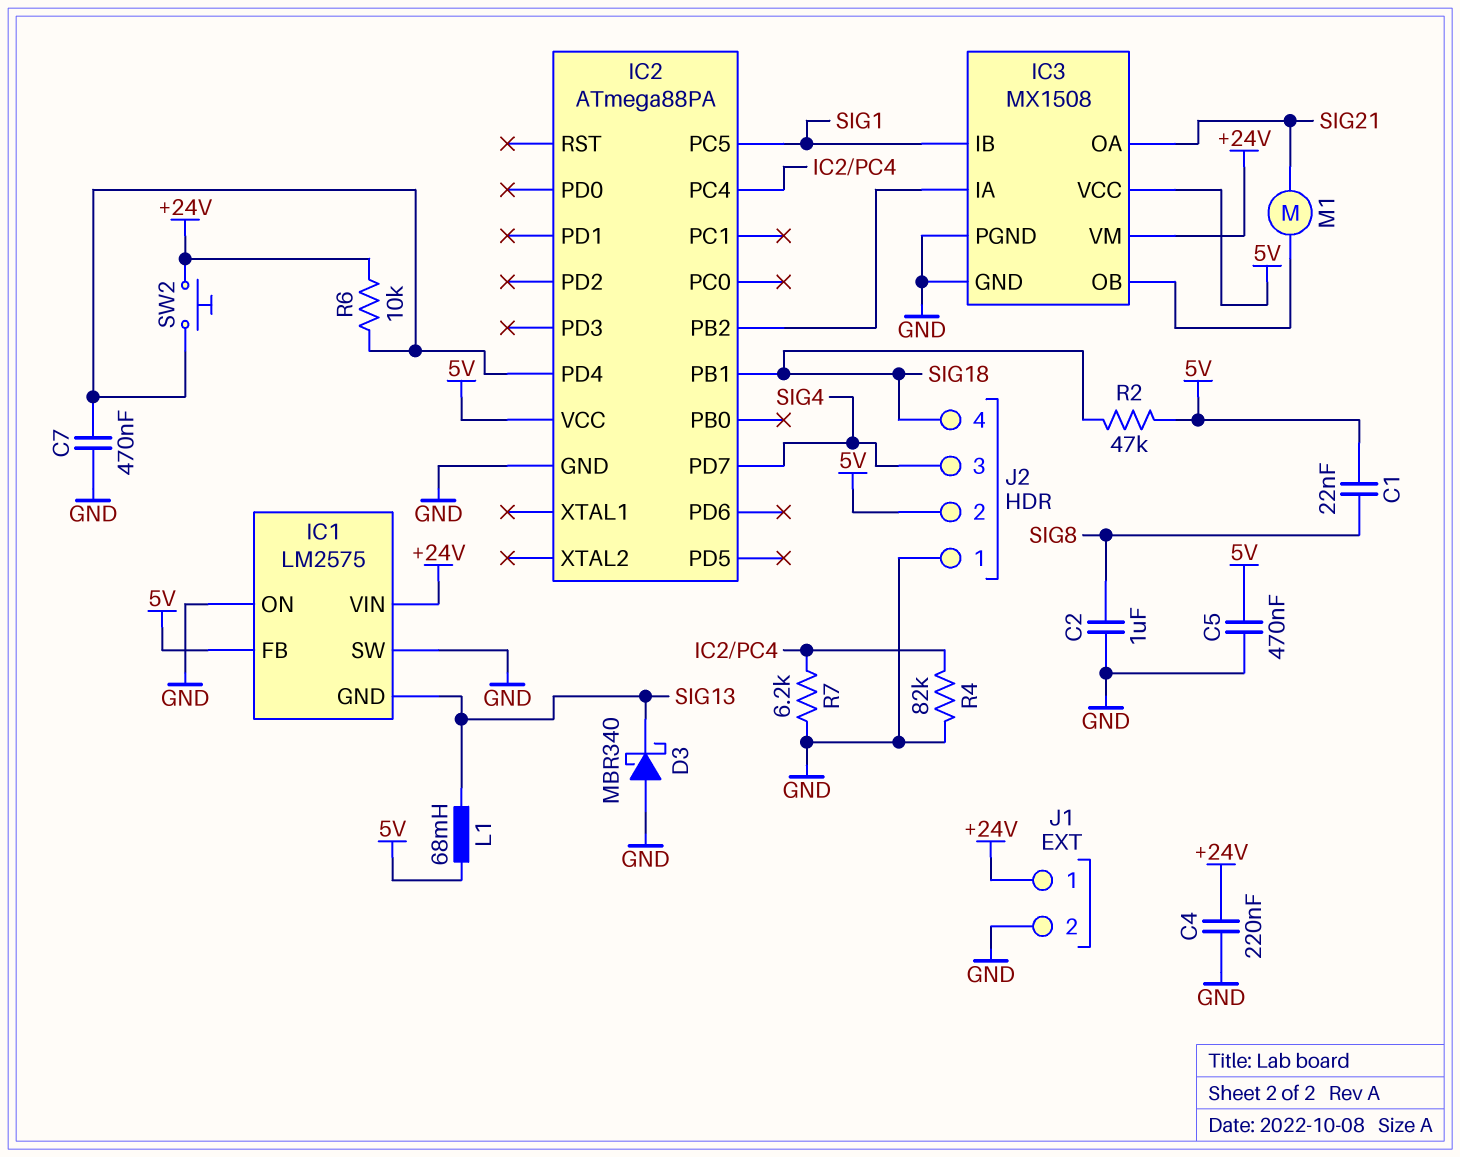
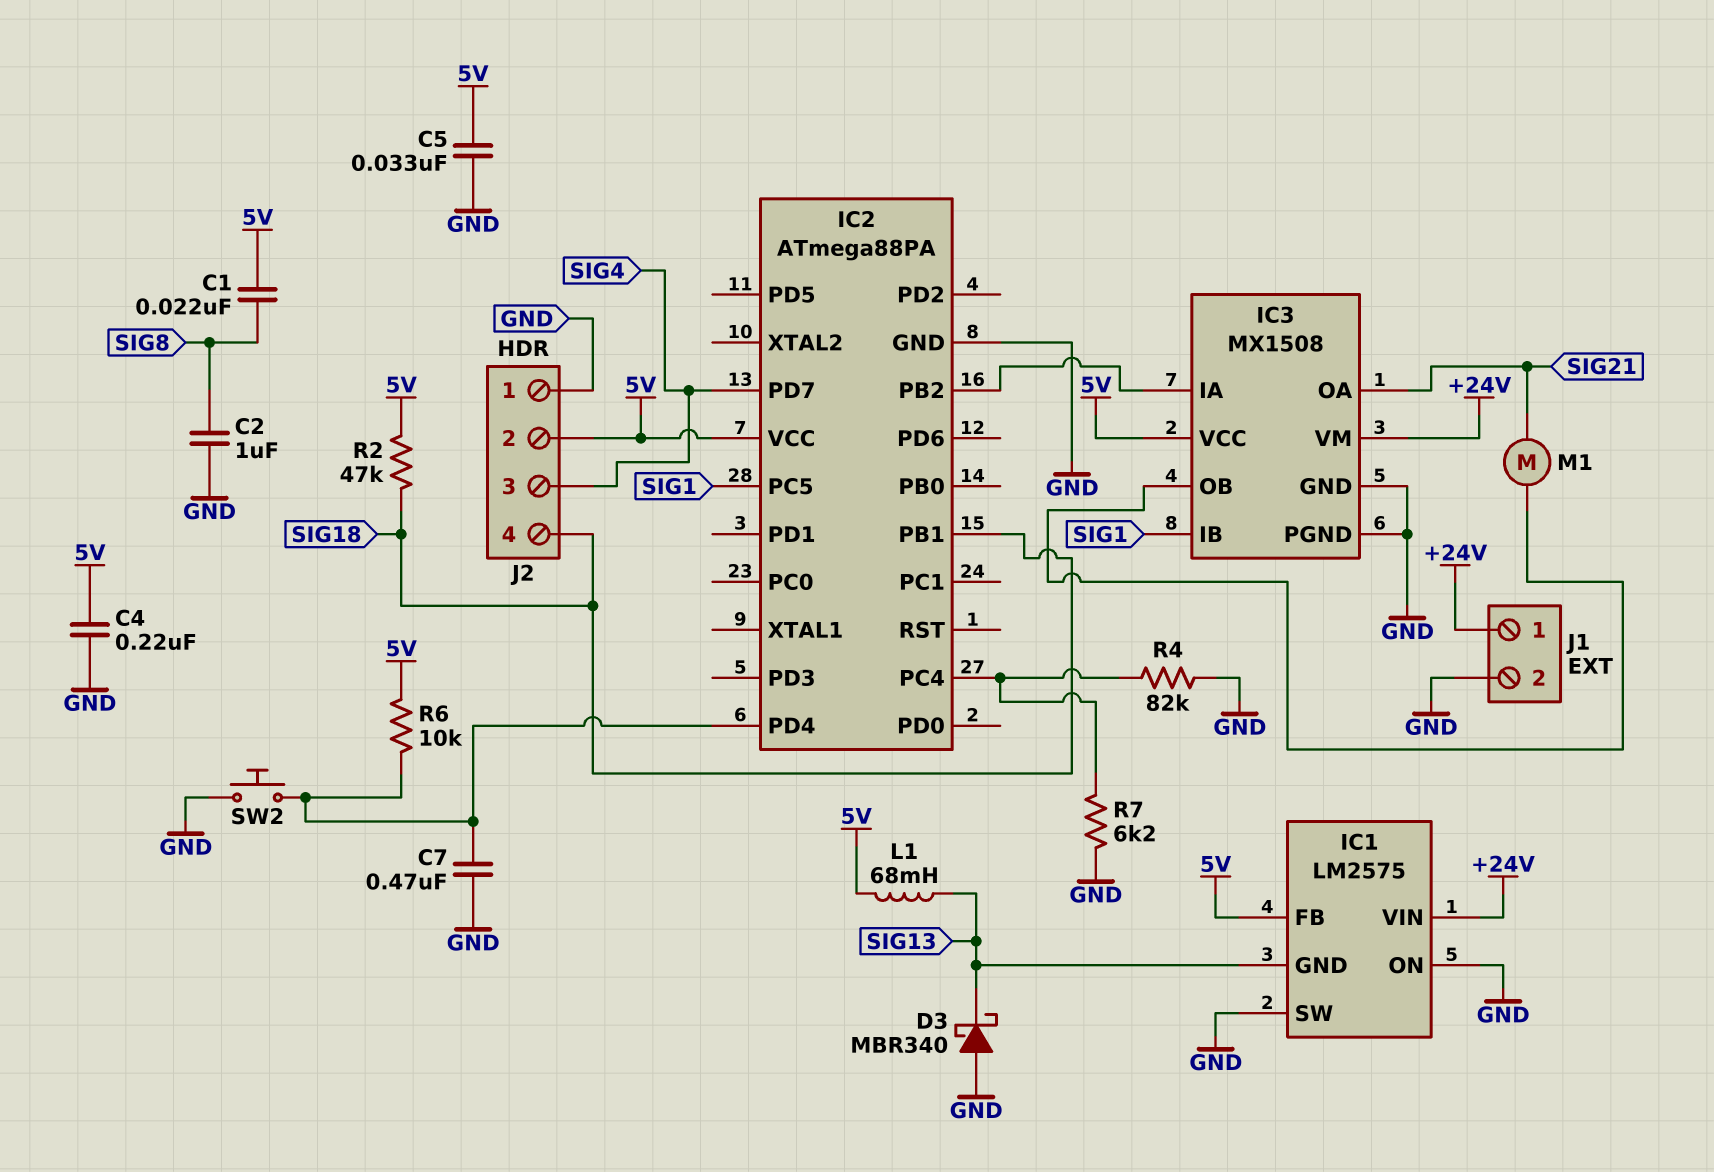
C4: 220nF (+24V, GND) -> 220nF (5V, GND)
C5: 470nF (5V, GND) -> 33nF (5V, GND)
R6: 10k (+24V, IC2/PD4) -> 10k (5V, IC2/PD4)
SW2: button (+24V, IC2/PD4) -> button (GND, IC2/PD4)

